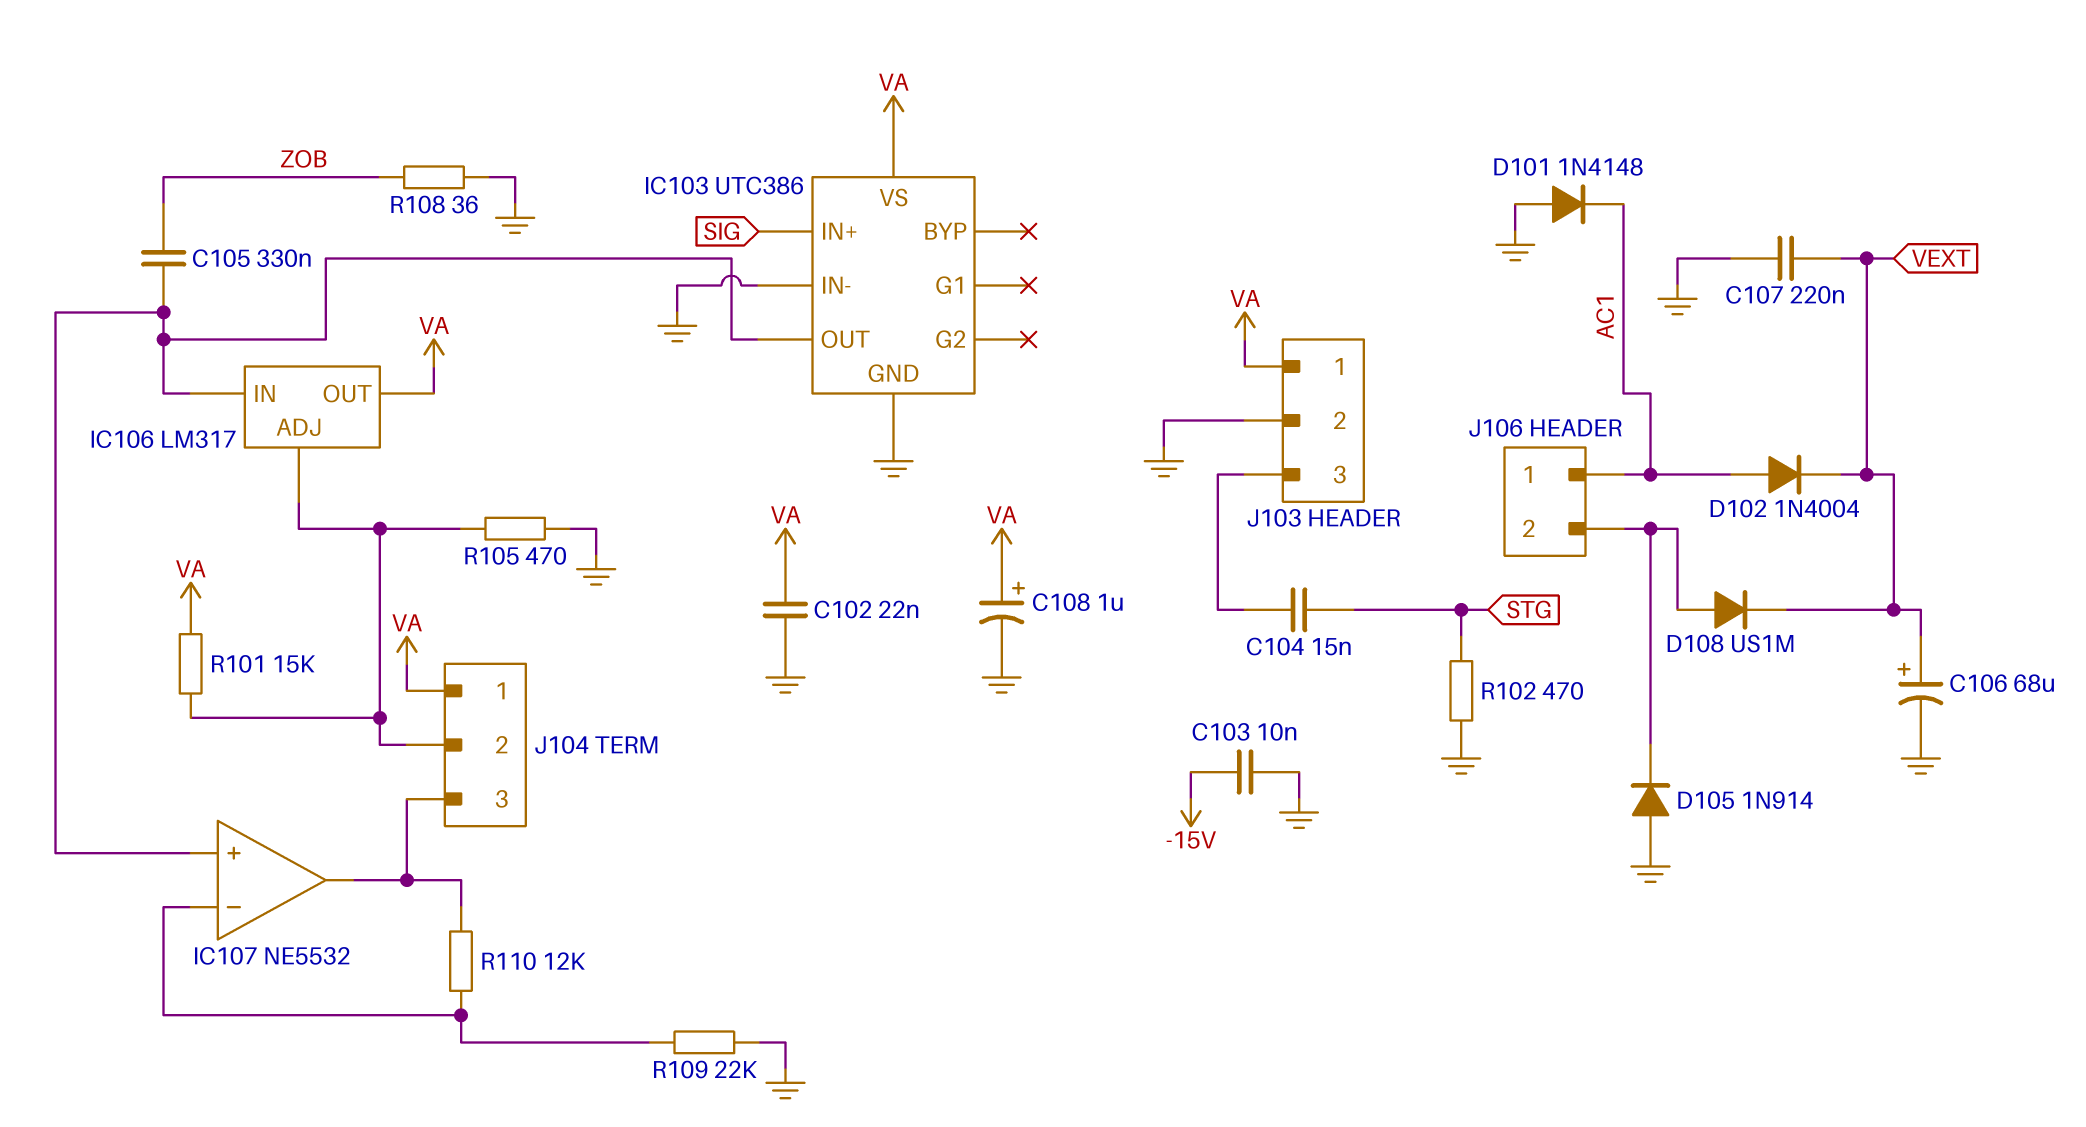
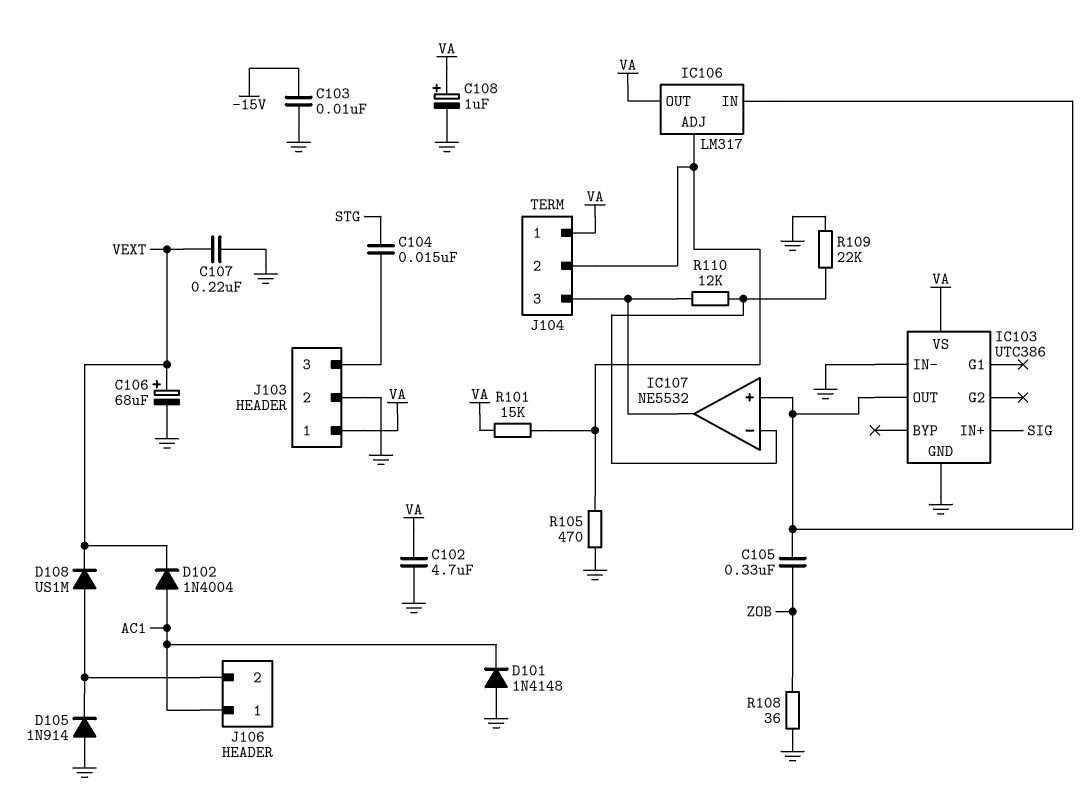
C102: 22nF (GND, VA) -> 4.7uF (GND, VA)
R102: 470 (GND, STG) -> none

